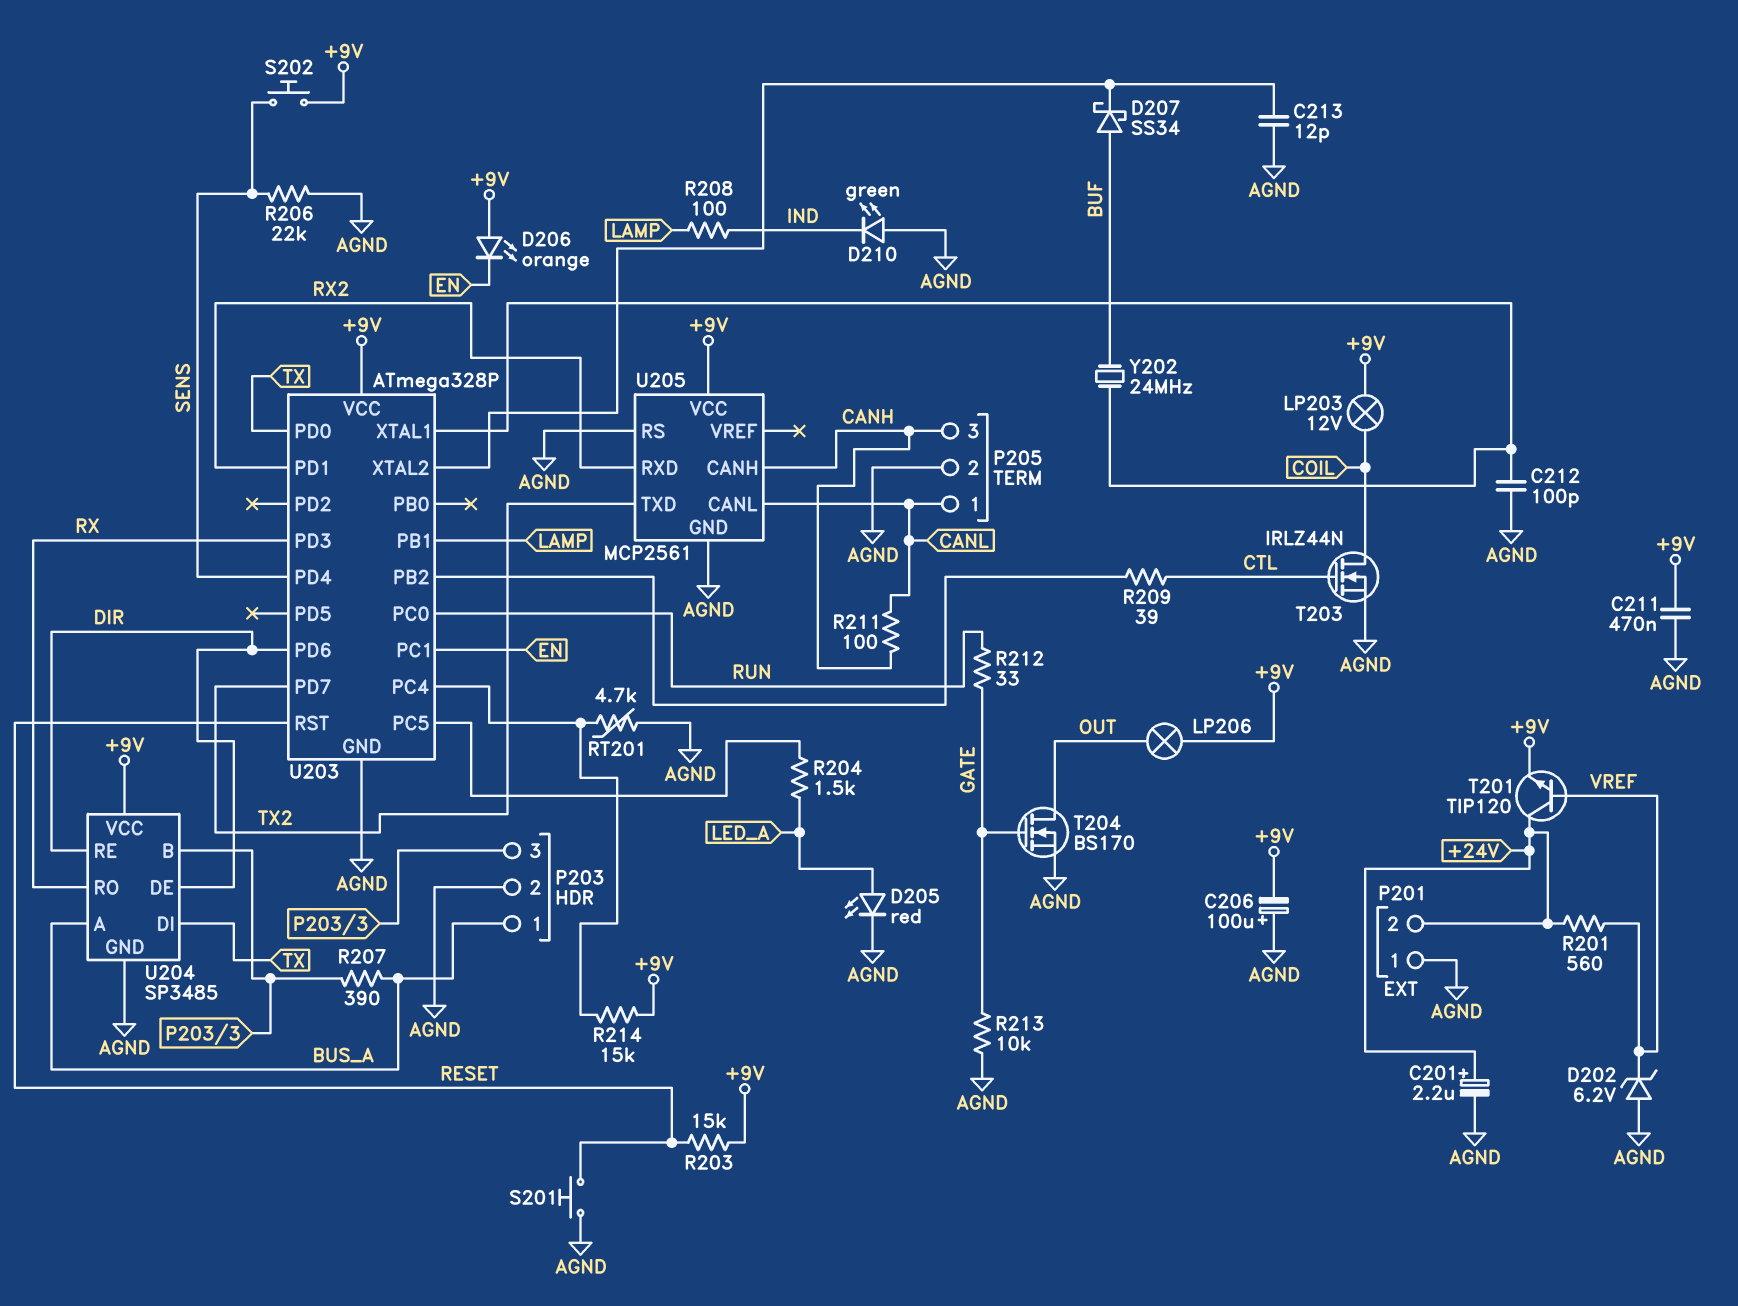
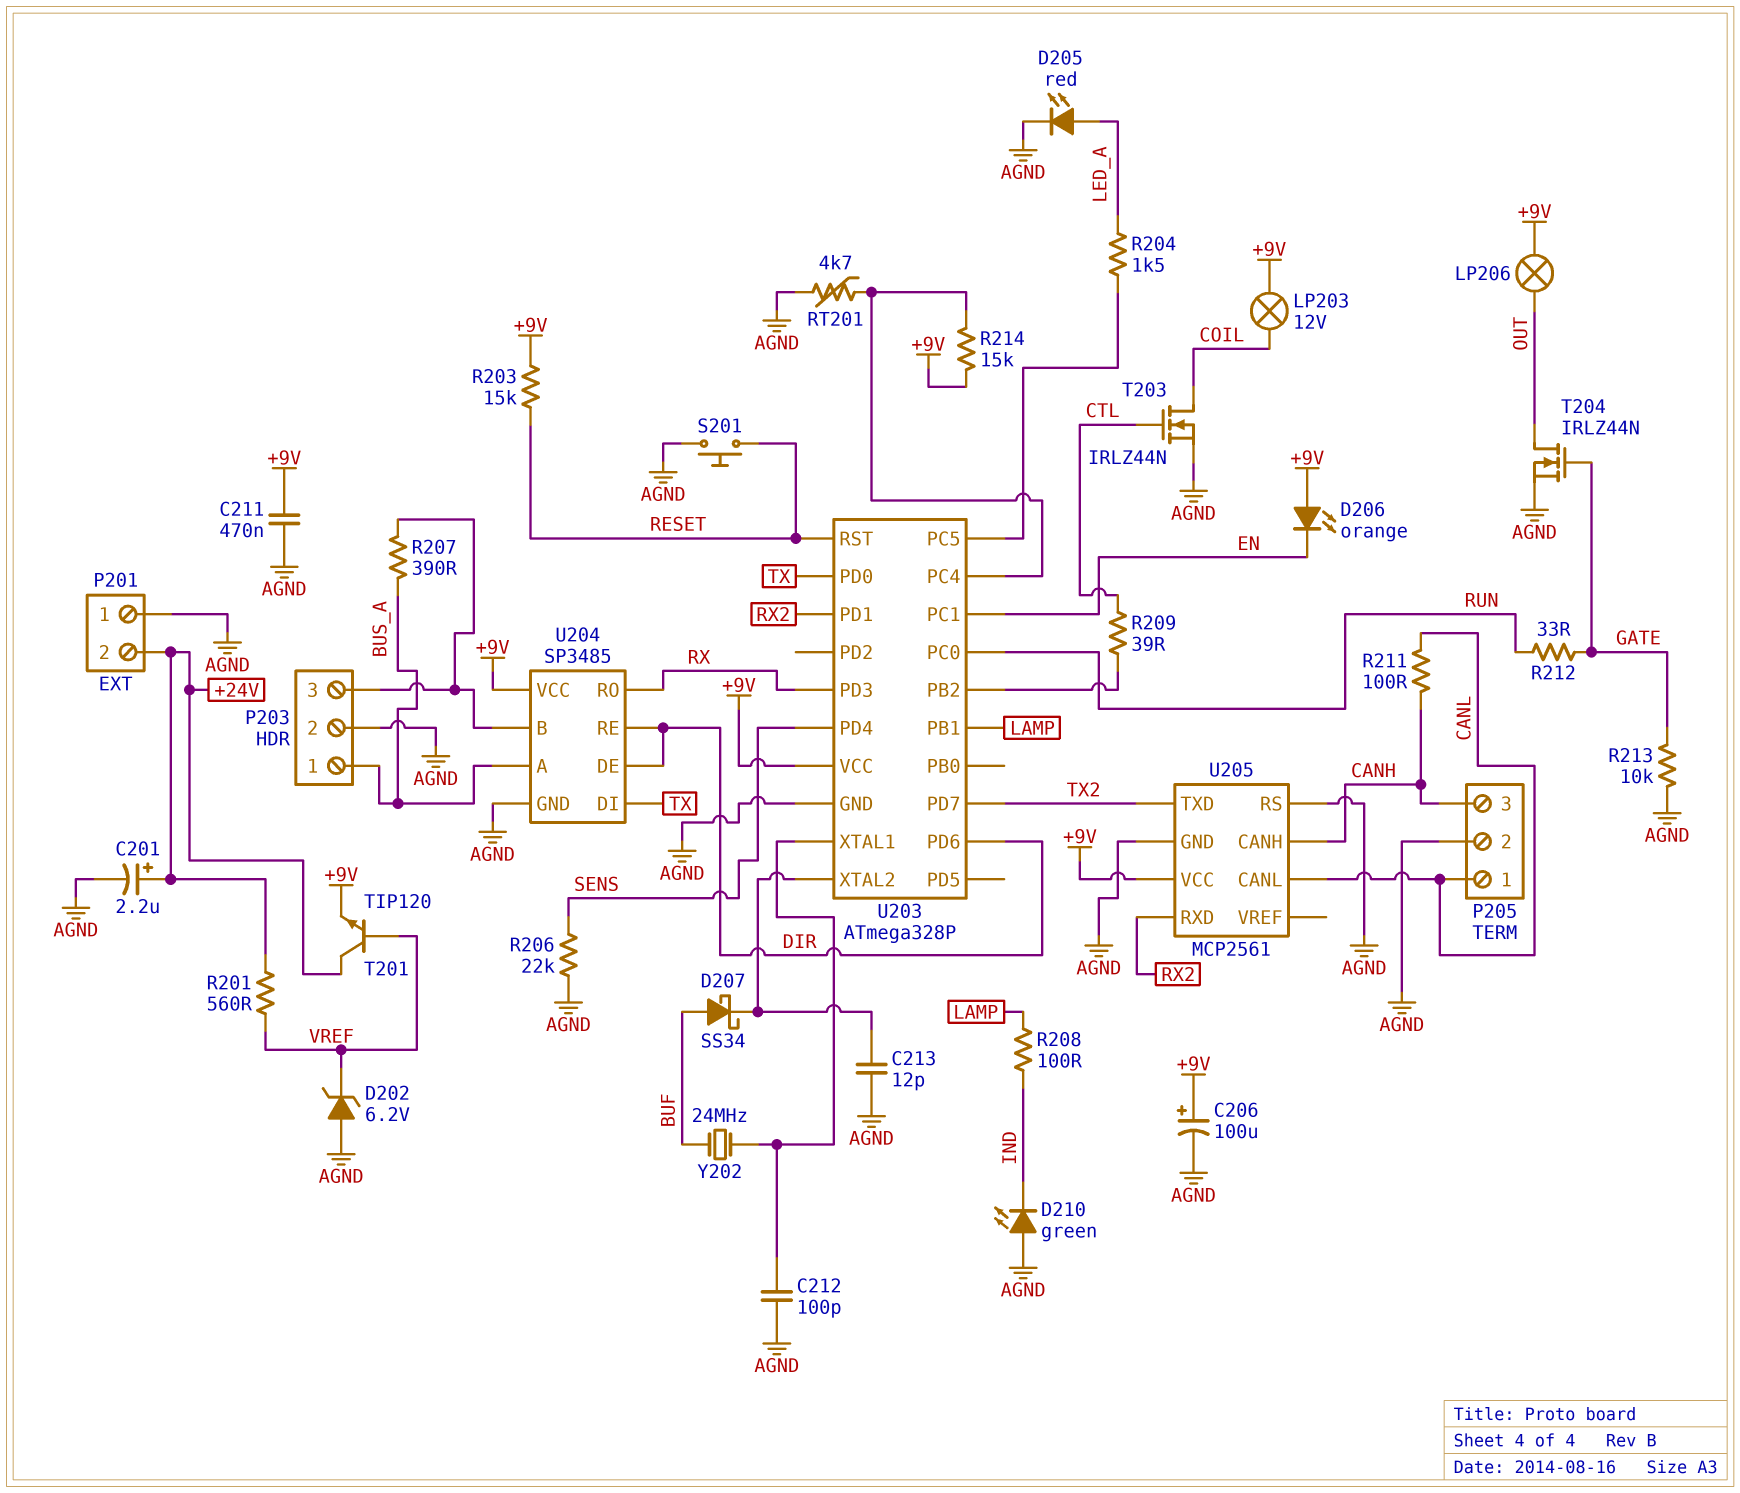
C206: 100uF (plus AGND, minus +9V) -> 100uF (plus +9V, minus AGND)
S202: button (+9V, SENS) -> none
T204: NMOS BS170 (G GATE, D OUT, S AGND) -> NMOS IRLZ44N (G GATE, D OUT, S AGND)

